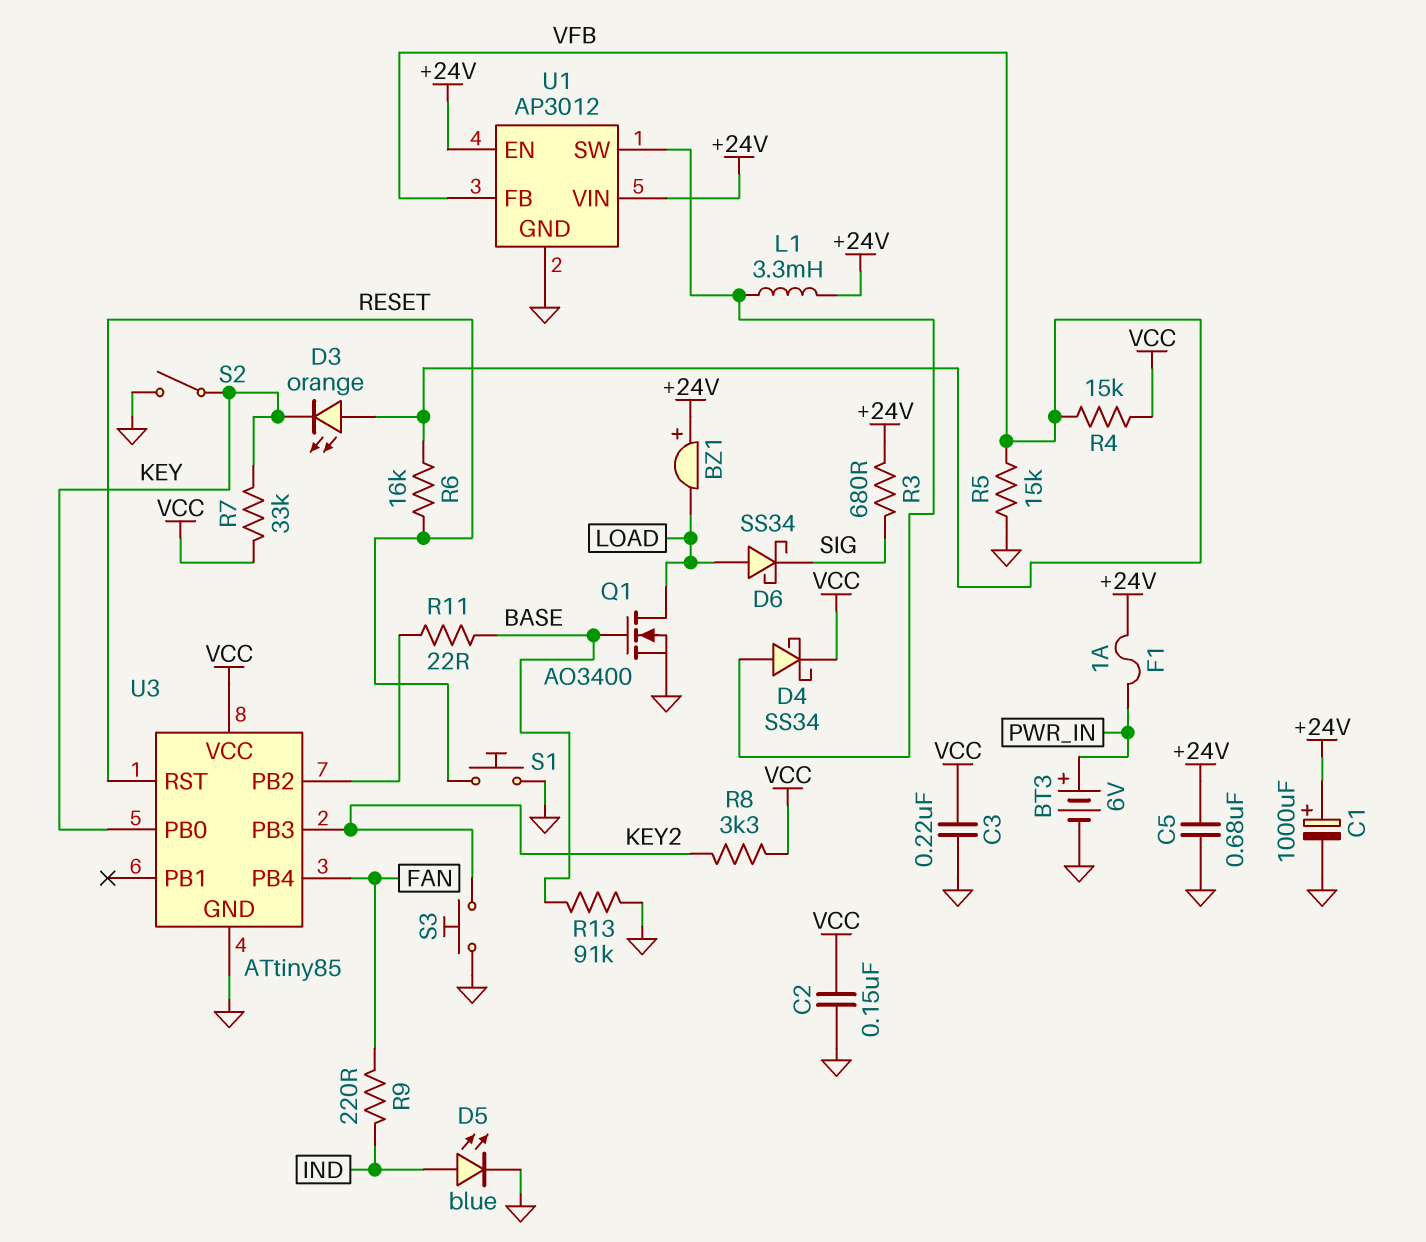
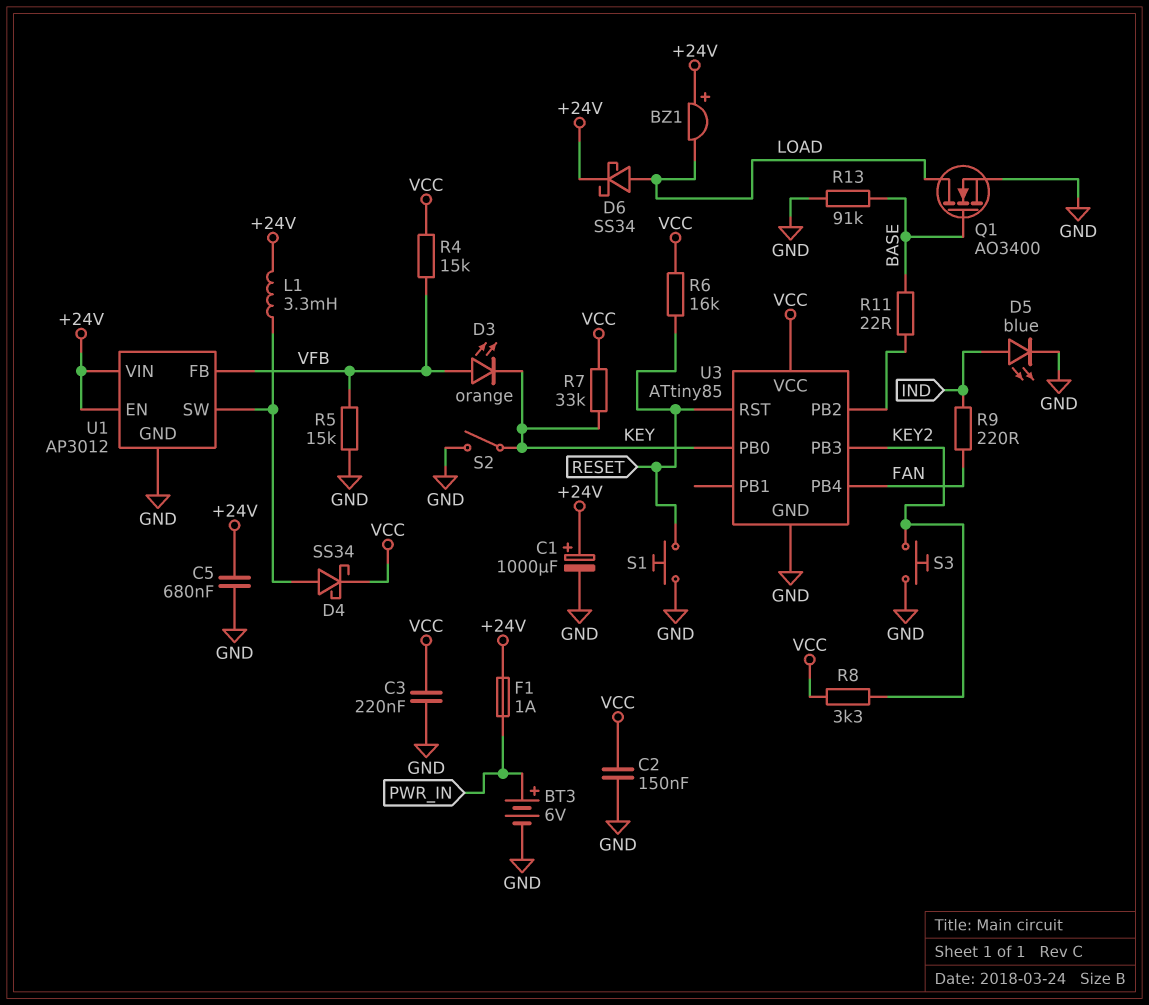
D6: schottky SS34 (A LOAD, K SIG) -> schottky SS34 (A LOAD, K +24V)
R3: 680 (+24V, SIG) -> none
R6: 16k (RESET, VFB) -> 16k (RESET, VCC)

